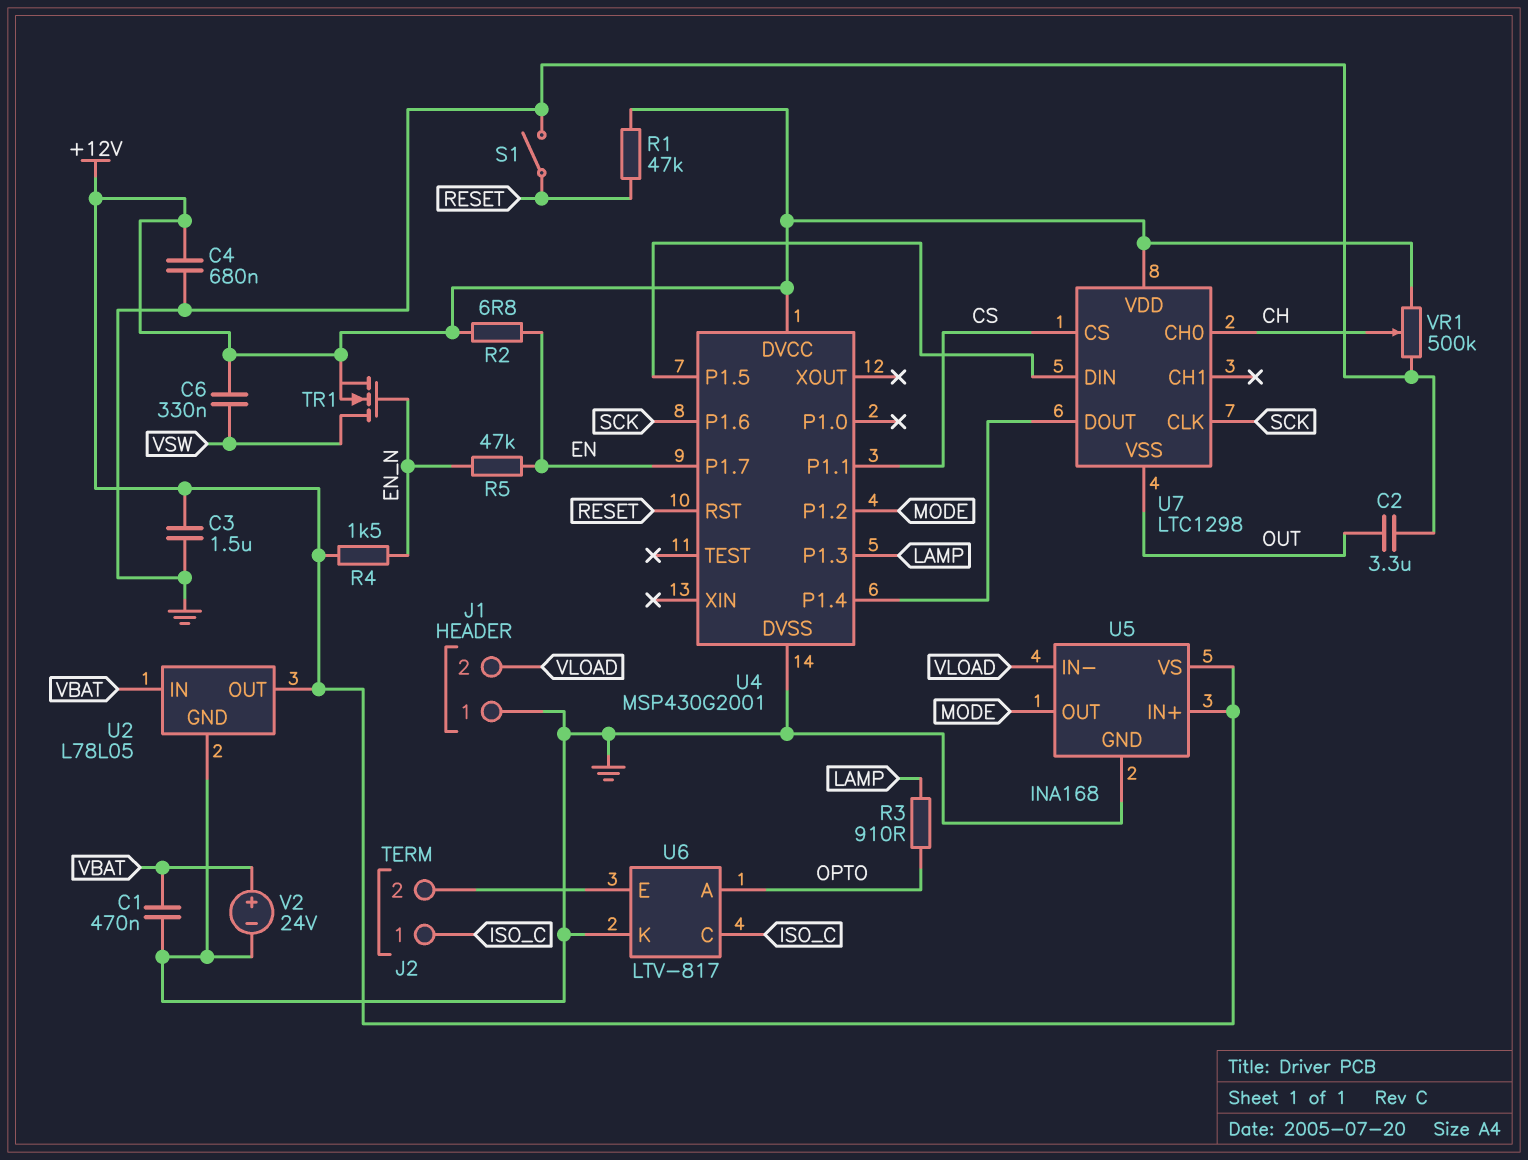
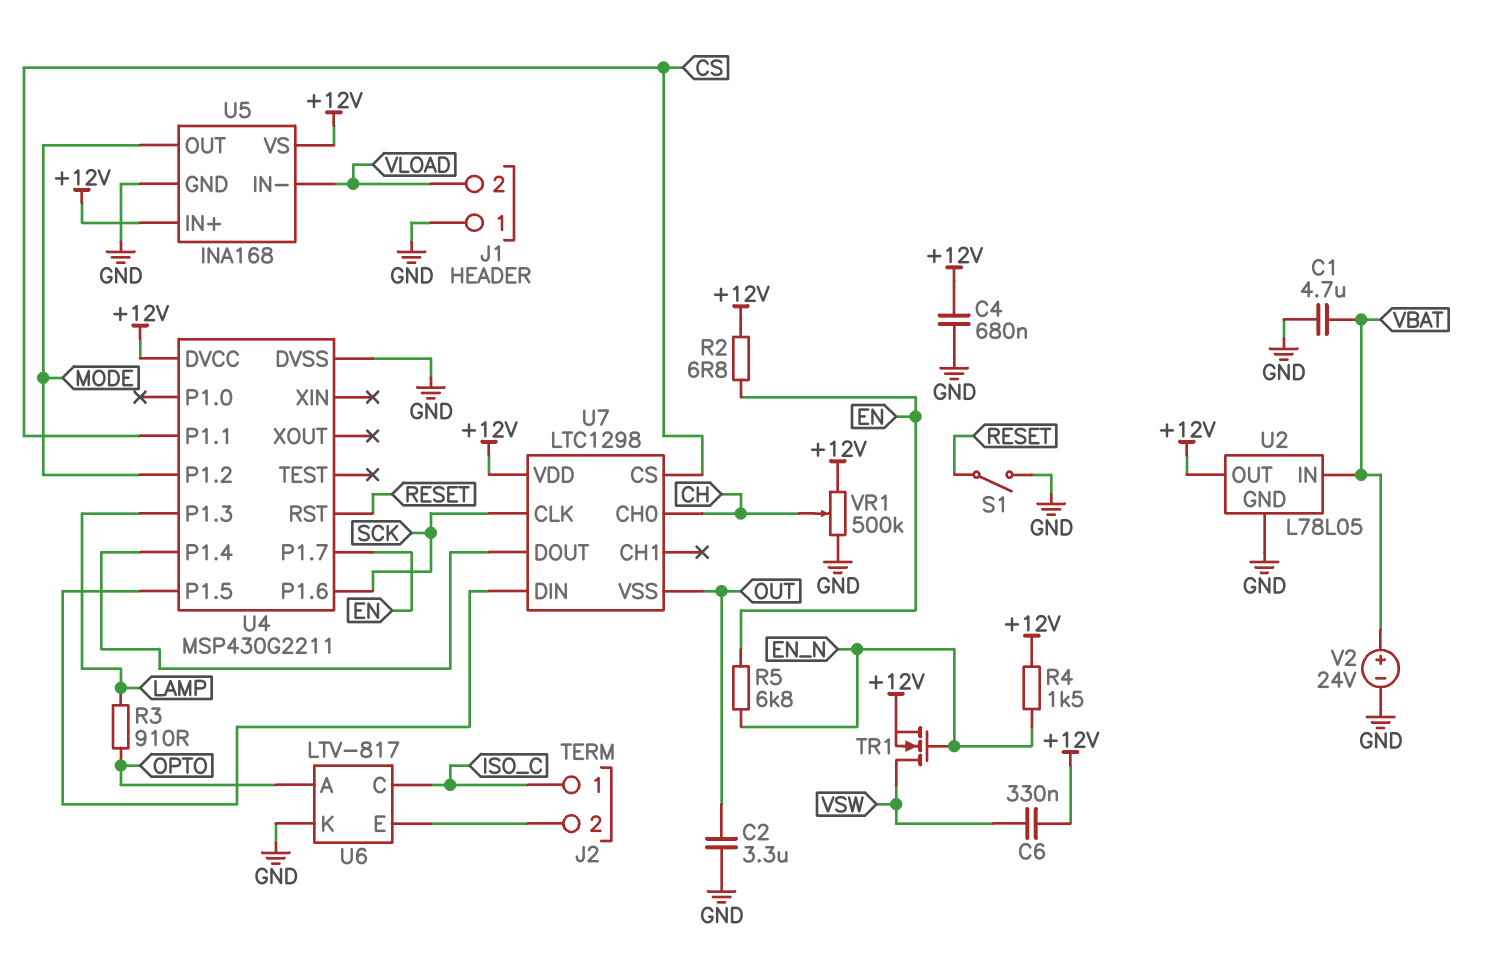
C1: 470nF (GND, VBAT) -> 4.7uF (GND, VBAT)
C3: 1.5uF (+12V, GND) -> none
R1: 47k (+12V, RESET) -> none
R5: 47k (EN, EN_N) -> 6.8k (EN, EN_N)
U4: MSP430G2001 -> MSP430G2211

